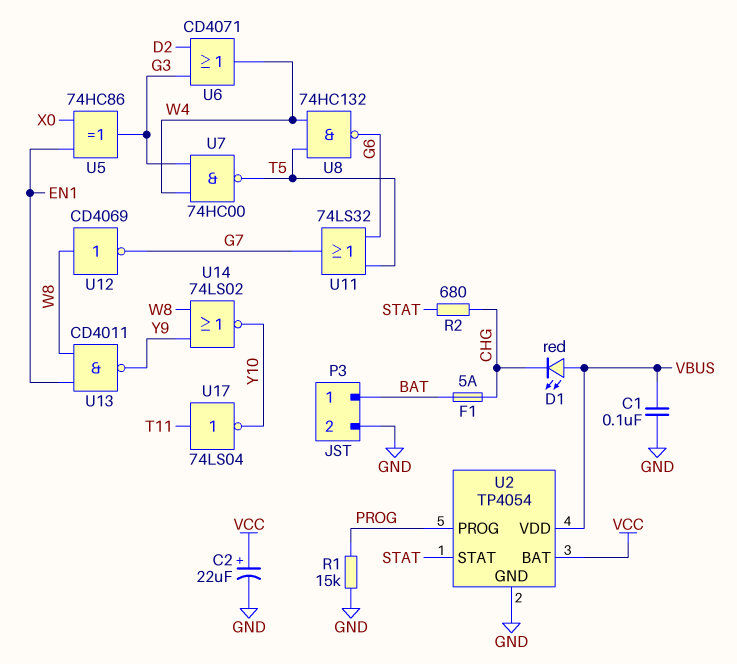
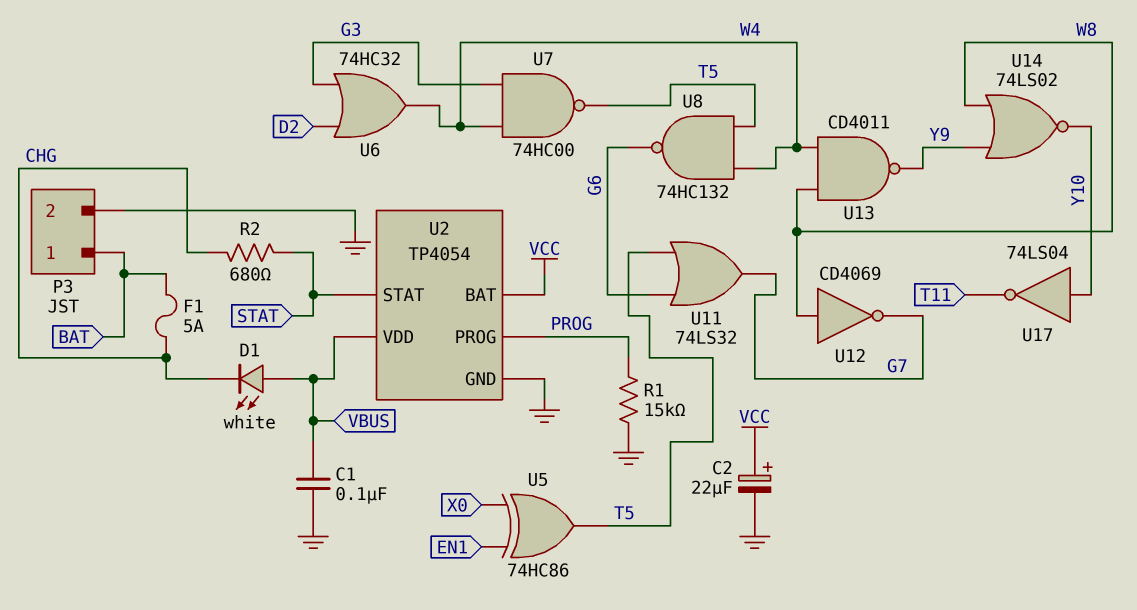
D1: LED red (A VBUS, K CHG) -> LED white (A VBUS, K CHG)
U5: XOR 74HC86 (in EN1, in X0, out G3) -> XOR 74HC86 (in EN1, in X0, out T5)
U6: OR CD4071 (in D2, in G3, out W4) -> OR 74HC32 (in D2, in G3, out W4)
U13: NAND CD4011 (in EN1, in W8, out Y9) -> NAND CD4011 (in W4, in W8, out Y9)
U17: NOT 74LS04 (in T11, out Y10) -> NOT 74LS04 (in Y10, out T11)

